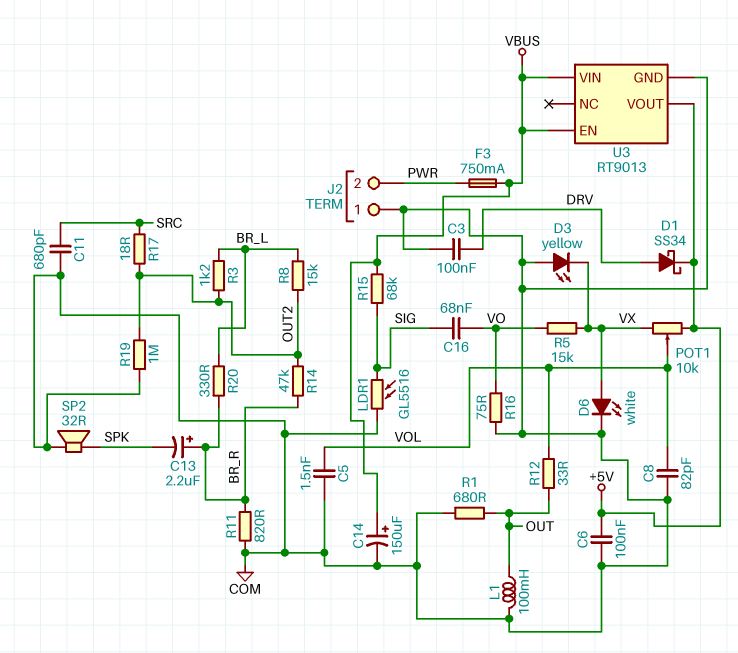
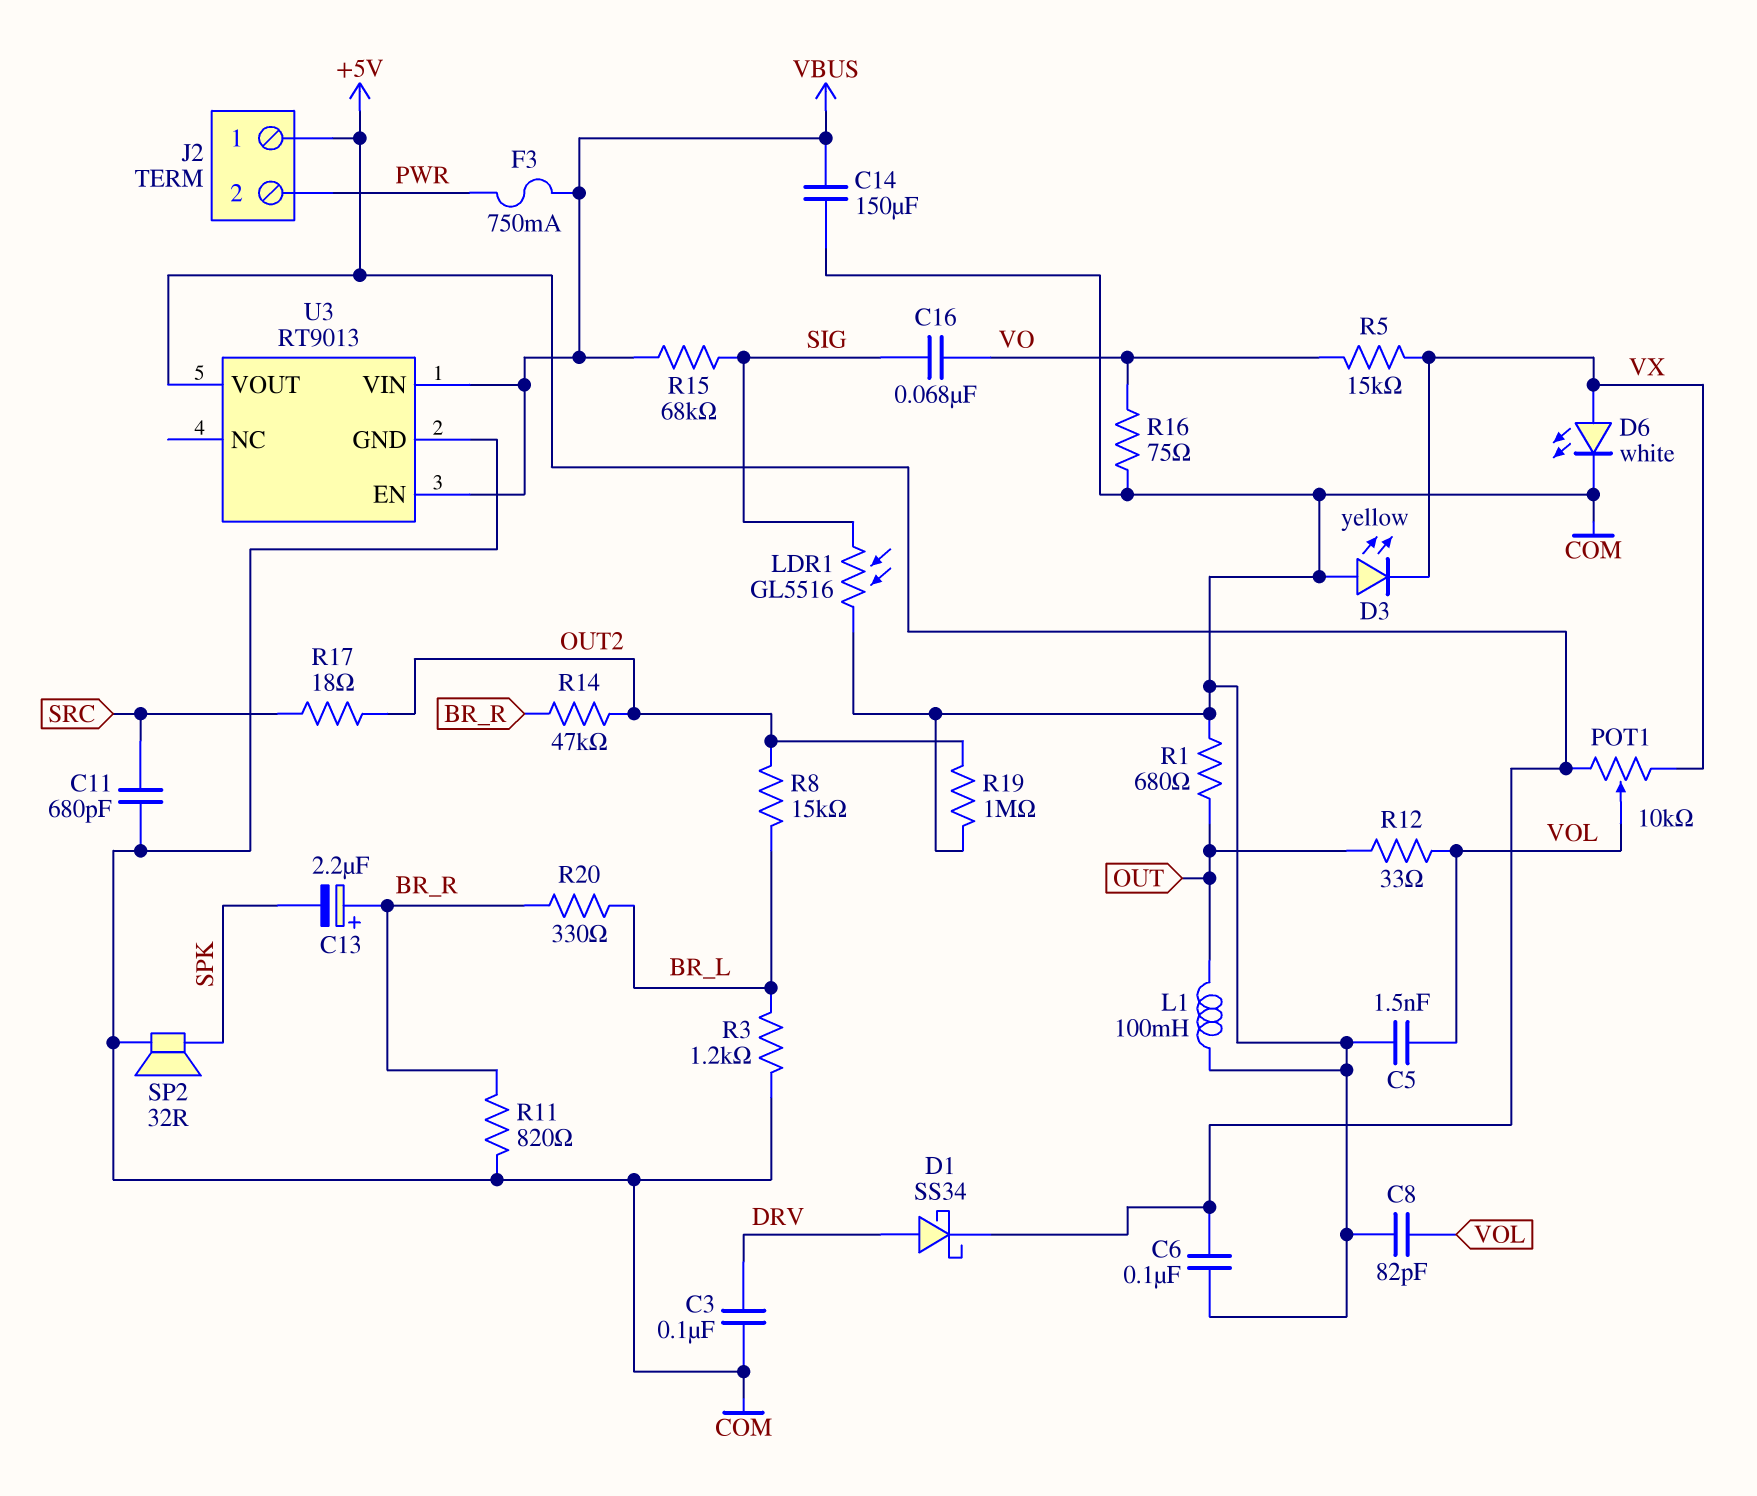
C14: 150uF (plus VBUS, minus COM) -> 150uF (COM, VBUS)
J2 pin 1: COM -> +5V
R3: 1.2k (BR_L, OUT2) -> 1.2k (BR_L, COM)

